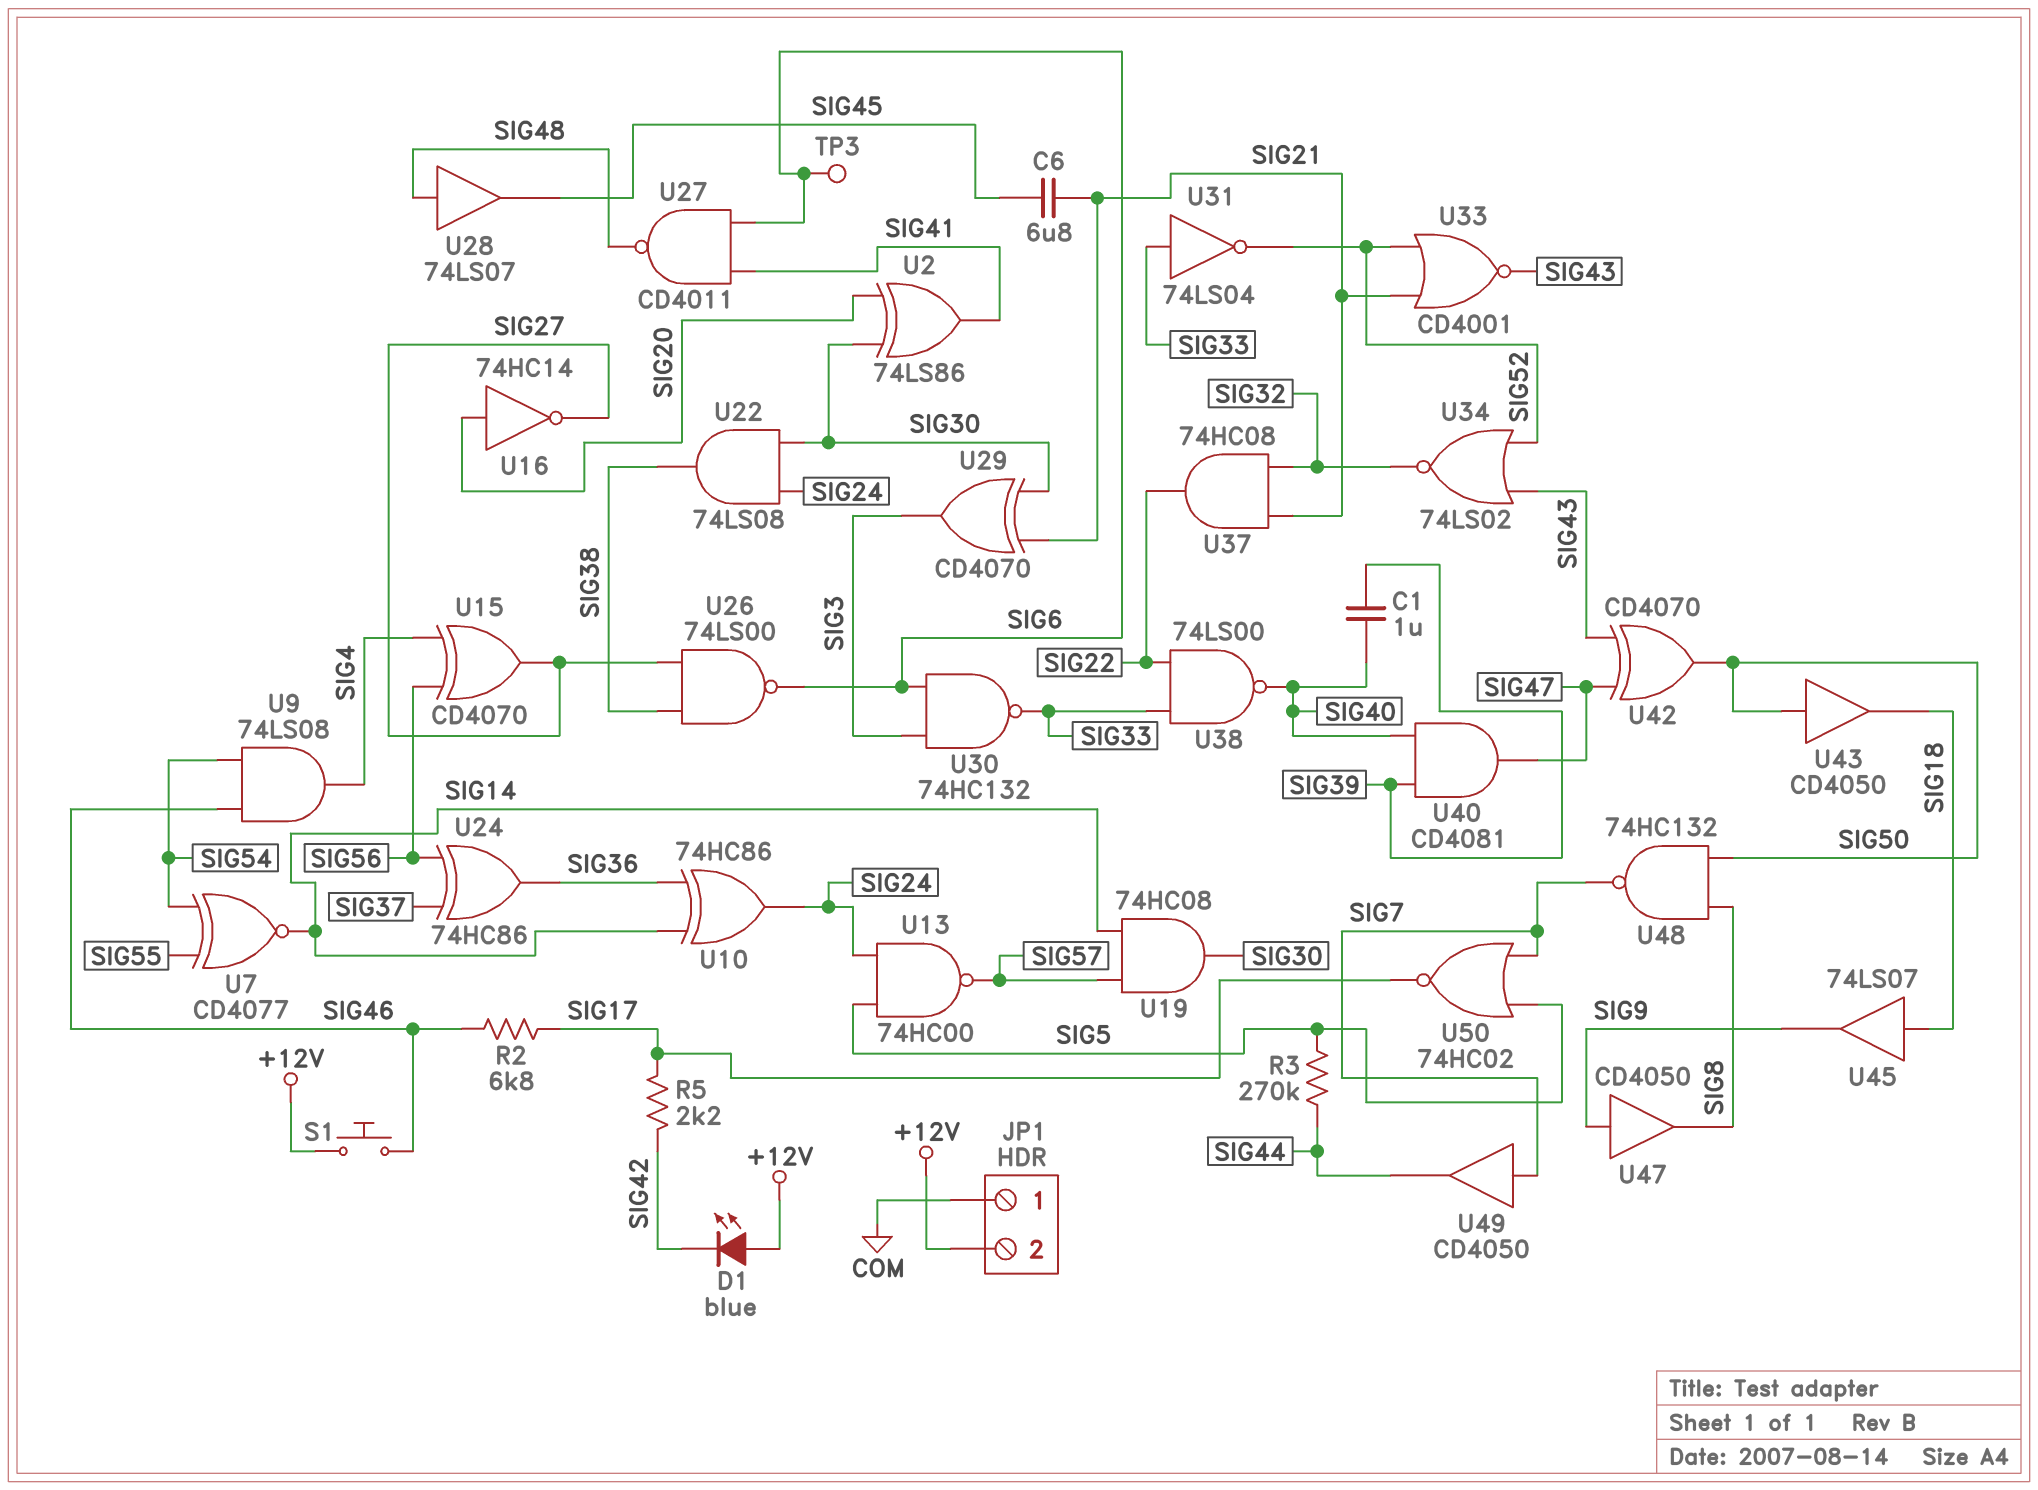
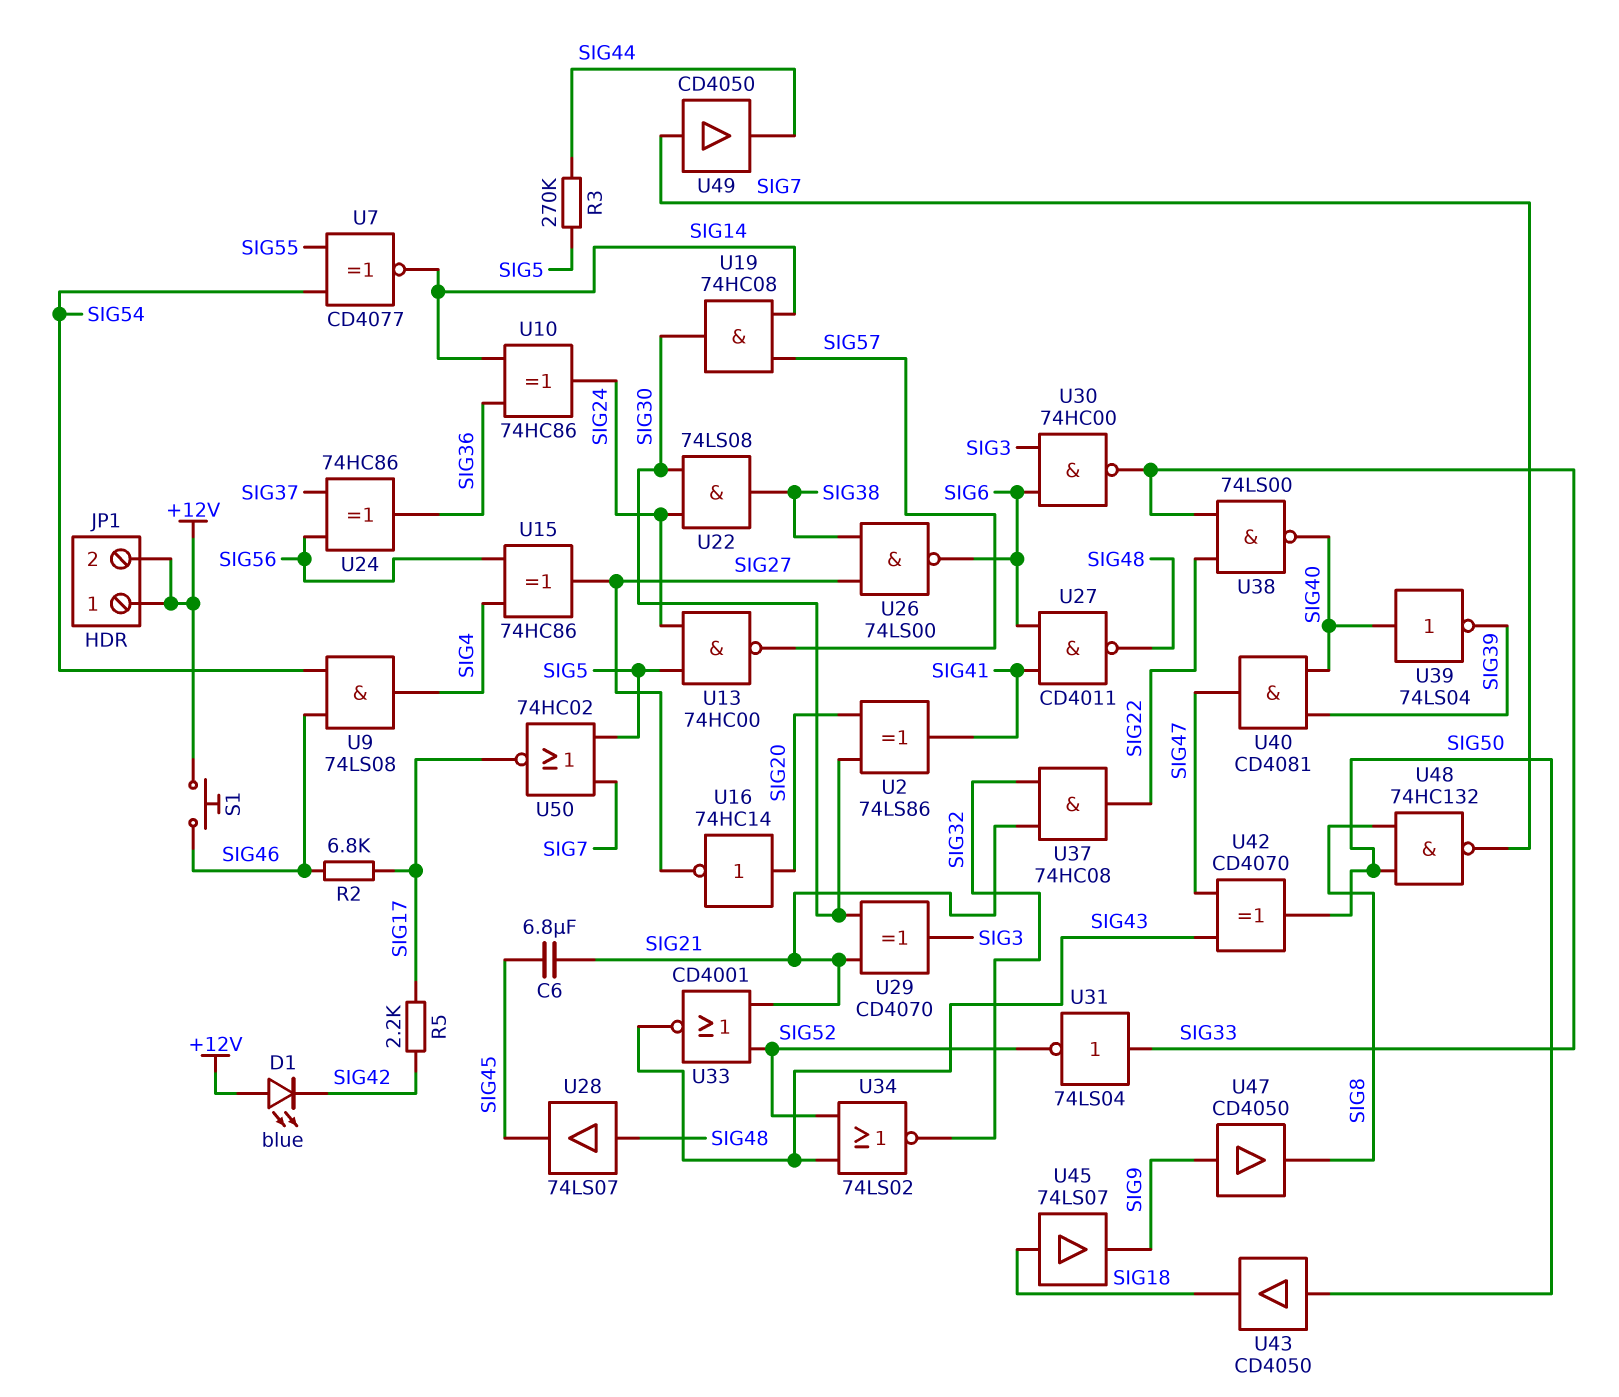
C1: 1uF (SIG39, SIG40) -> none
JP1 pin 1: COM -> +12V
TP3: test point (SIG6) -> none
U15: XOR CD4070 (in SIG4, in SIG56, out SIG27) -> XOR 74HC86 (in SIG4, in SIG56, out SIG27)
U30: NAND 74HC132 (in SIG3, in SIG6, out SIG33) -> NAND 74HC00 (in SIG3, in SIG6, out SIG33)
U39: none -> NOT 74LS04 (in SIG40, out SIG39)

